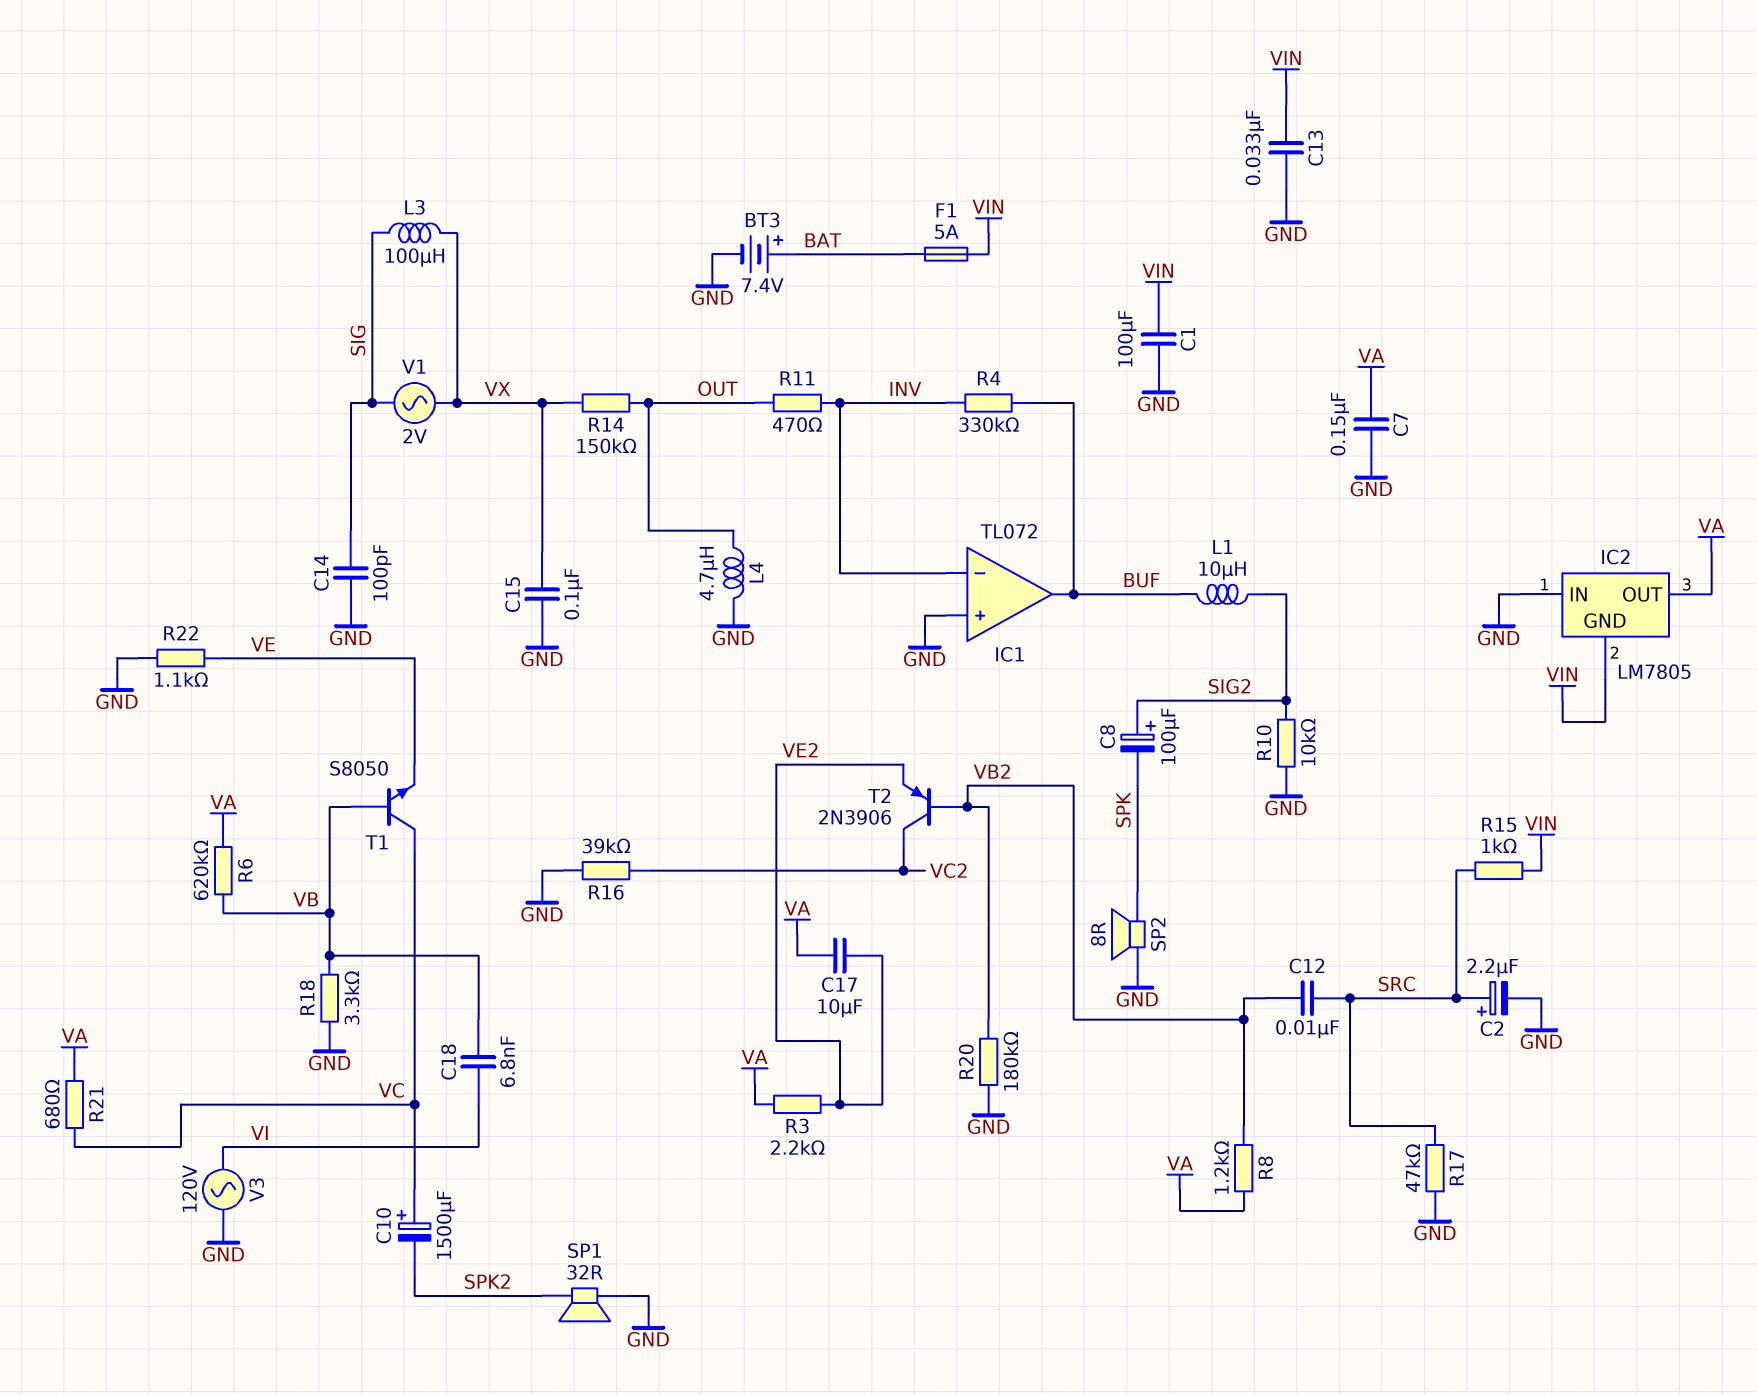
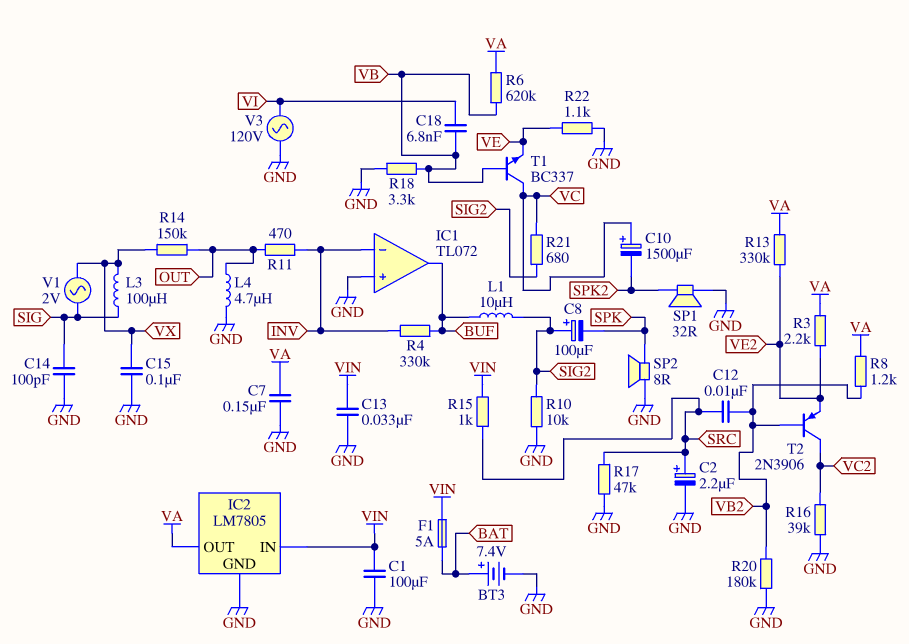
C17: 10uF (VA, VE2) -> none
IC2 pin GND: VIN -> GND
IC2 pin IN: GND -> VIN
R13: none -> 330k (VA, VE2)
R21: 680 (VA, VC) -> 680 (SIG2, VC)
T1: NPN S8050 (B VB, C VC, E VE) -> NPN BC337 (B VB, C VC, E VE)

